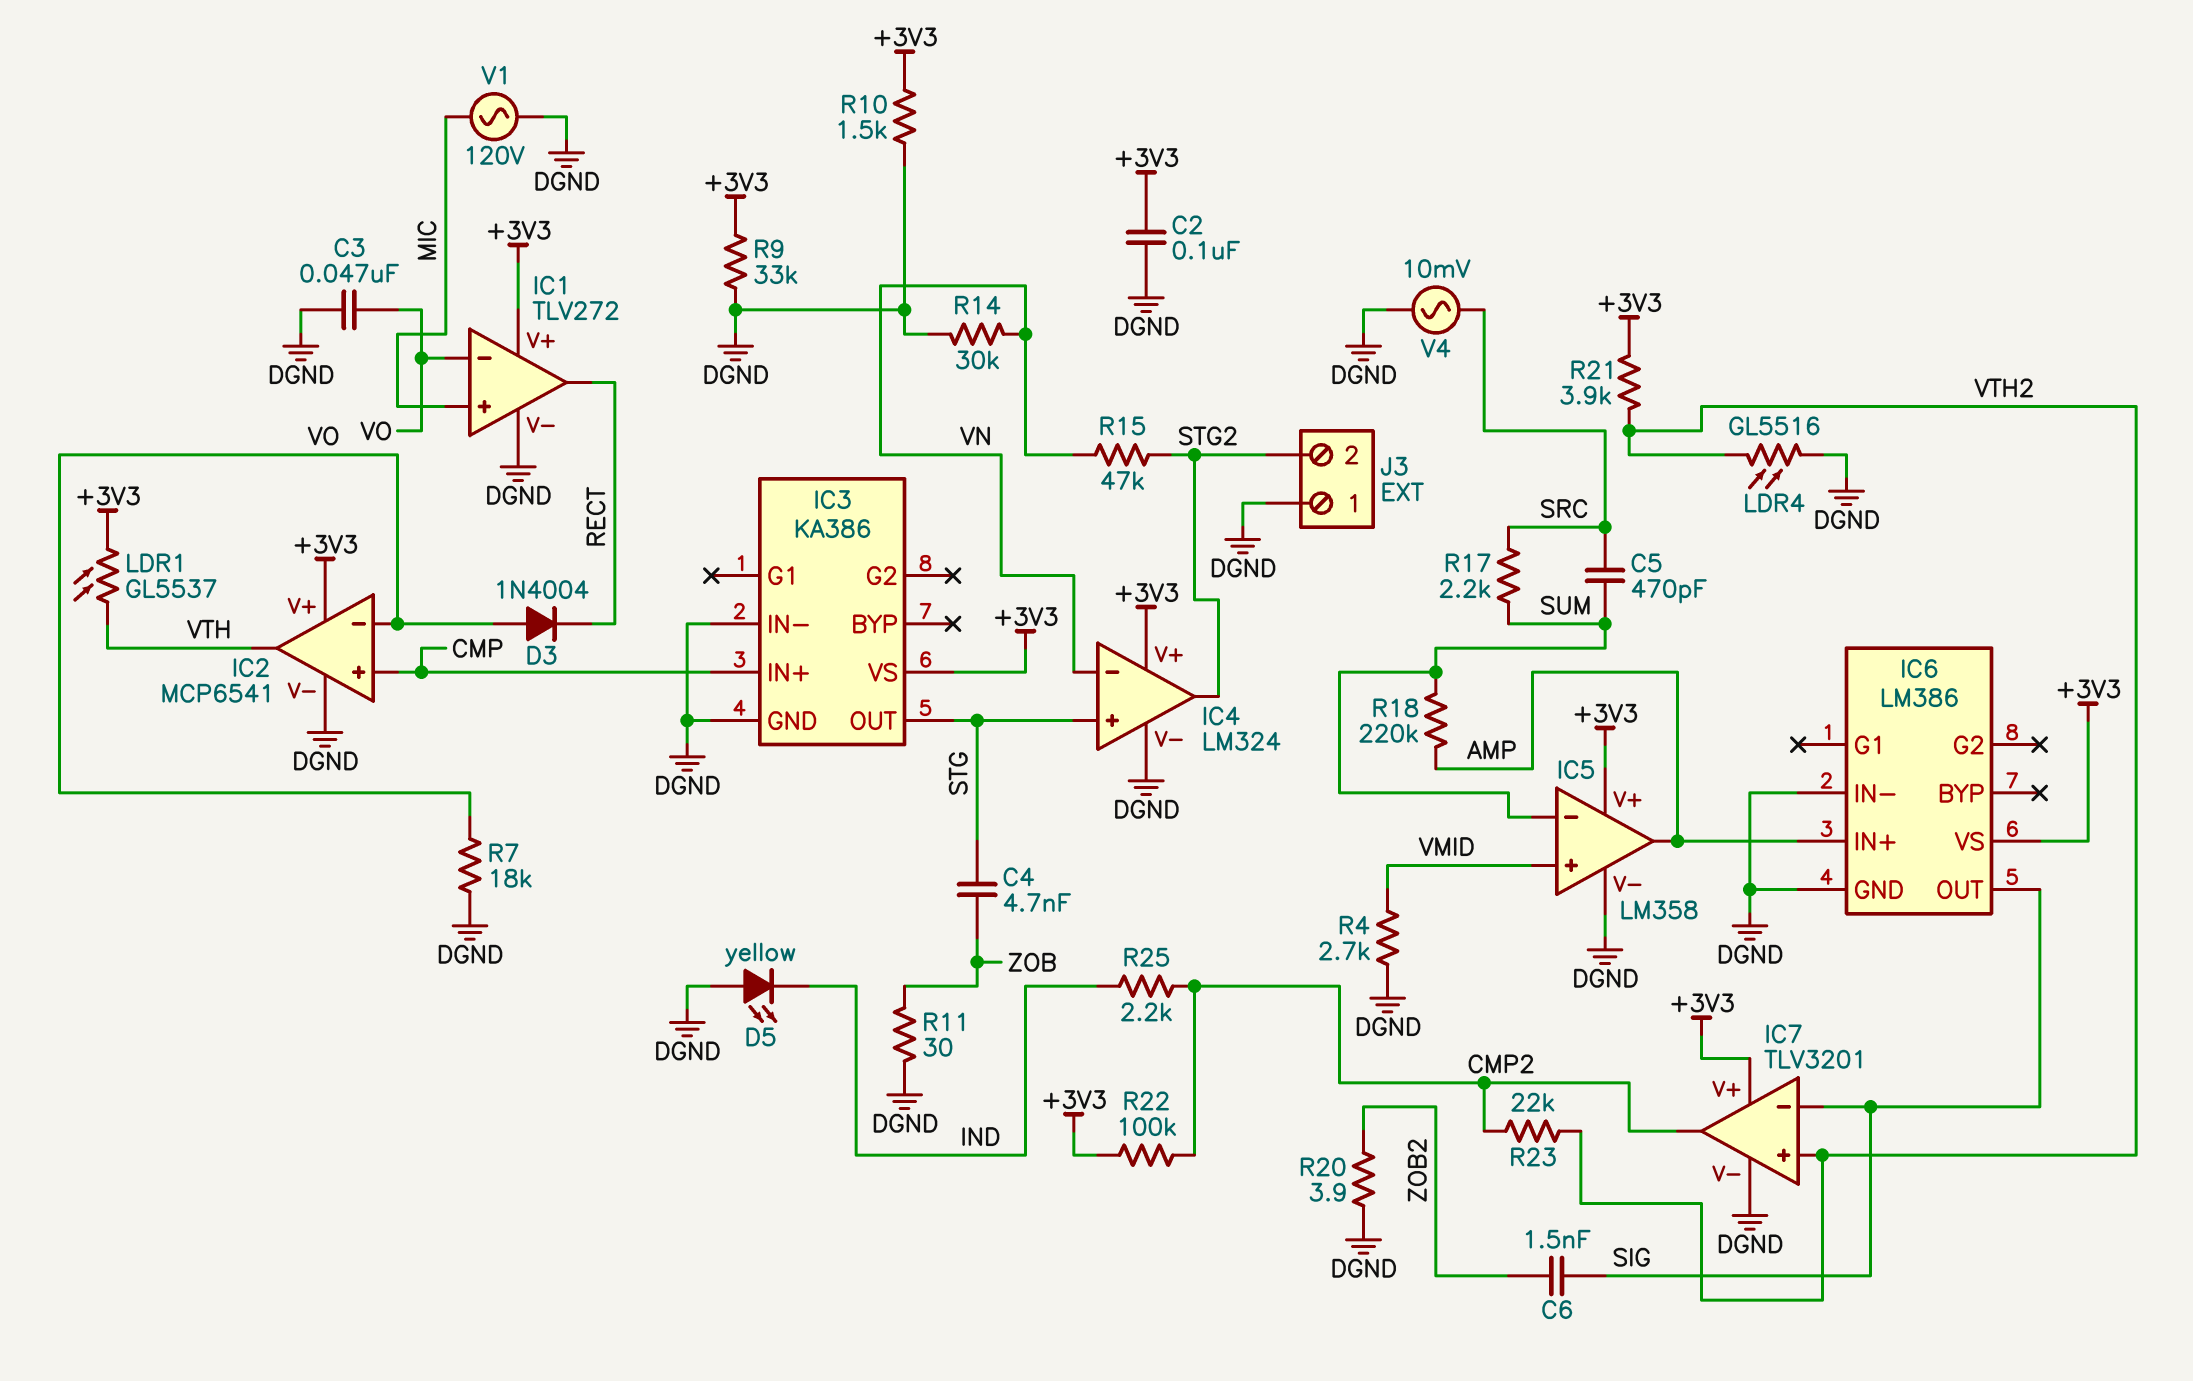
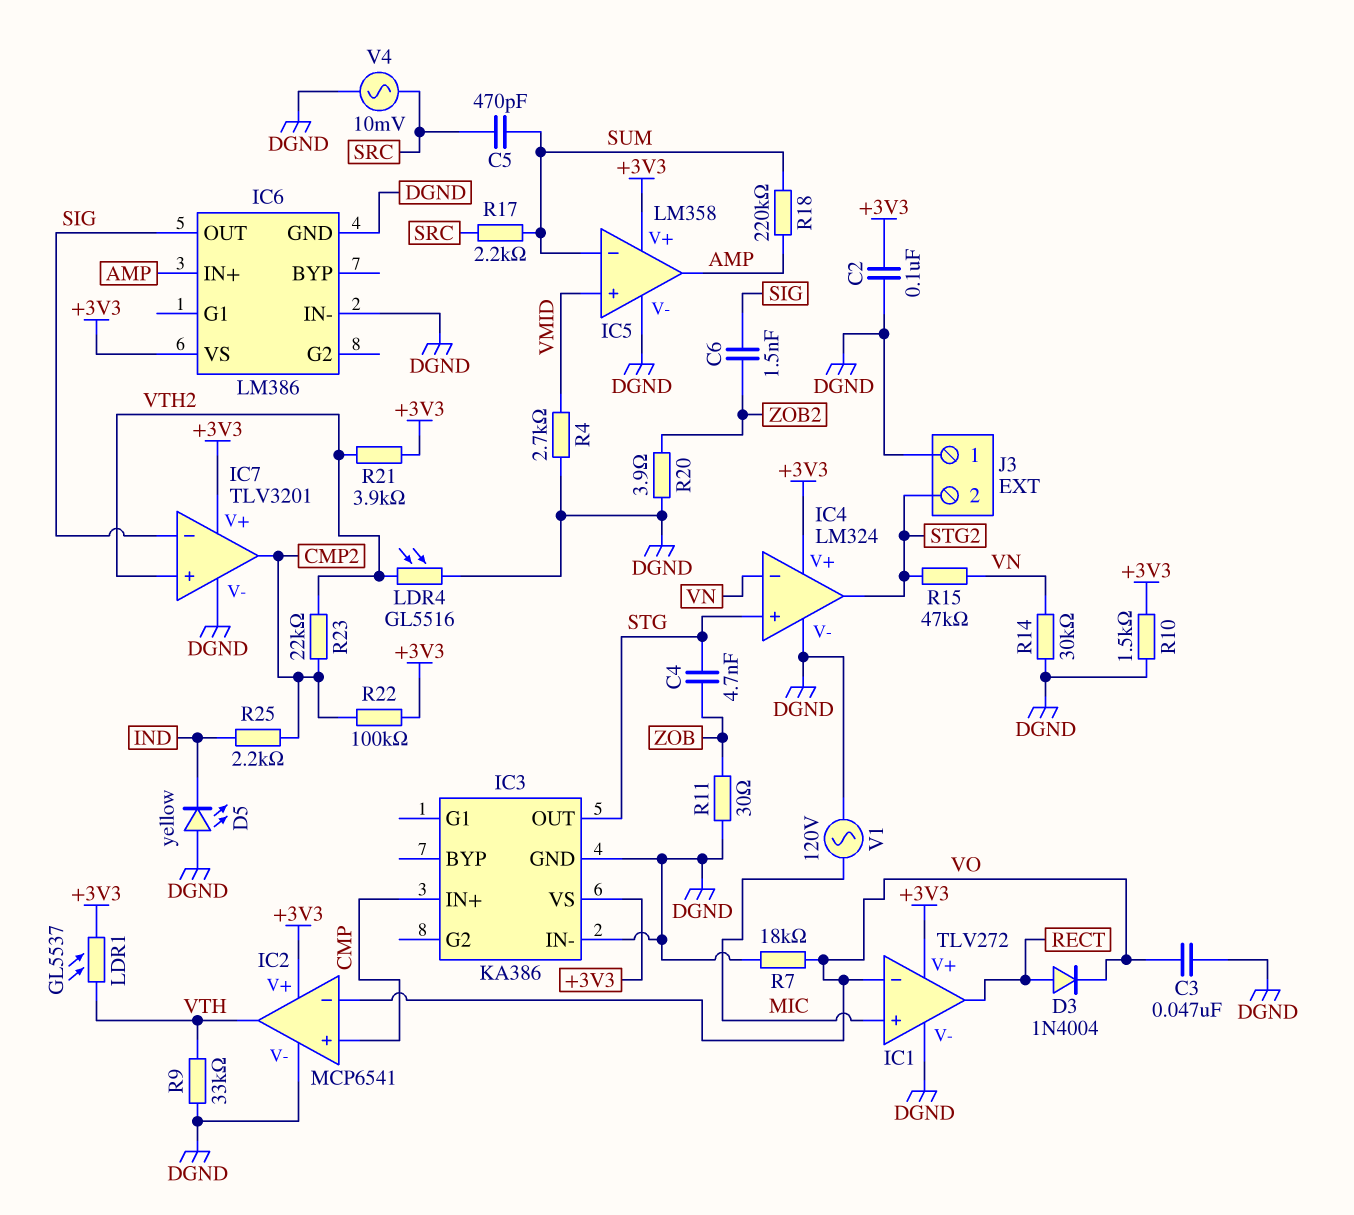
D3: diode 1N4004 (A VO, K RECT) -> diode 1N4004 (A RECT, K VO)
R9: 33k (+3V3, DGND) -> 33k (DGND, VTH)

